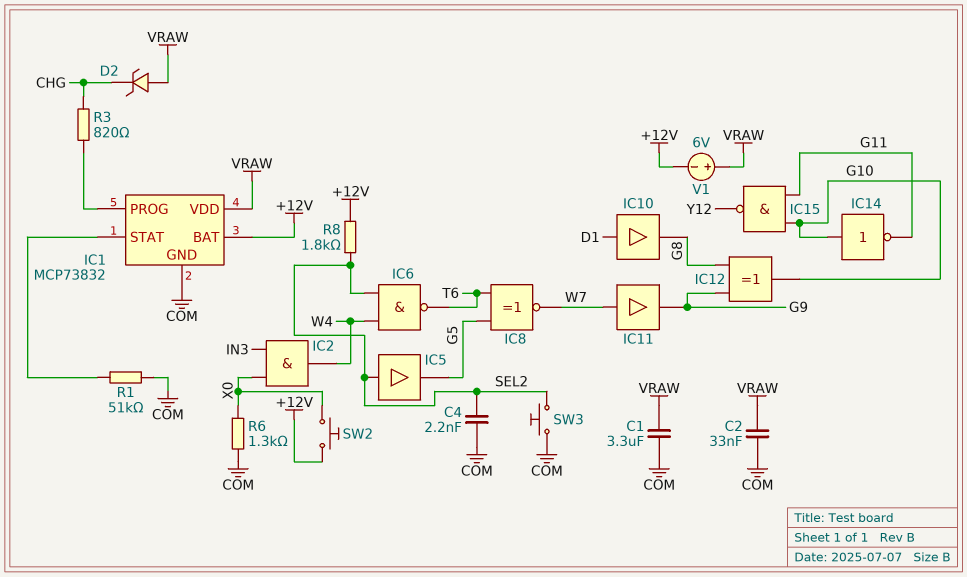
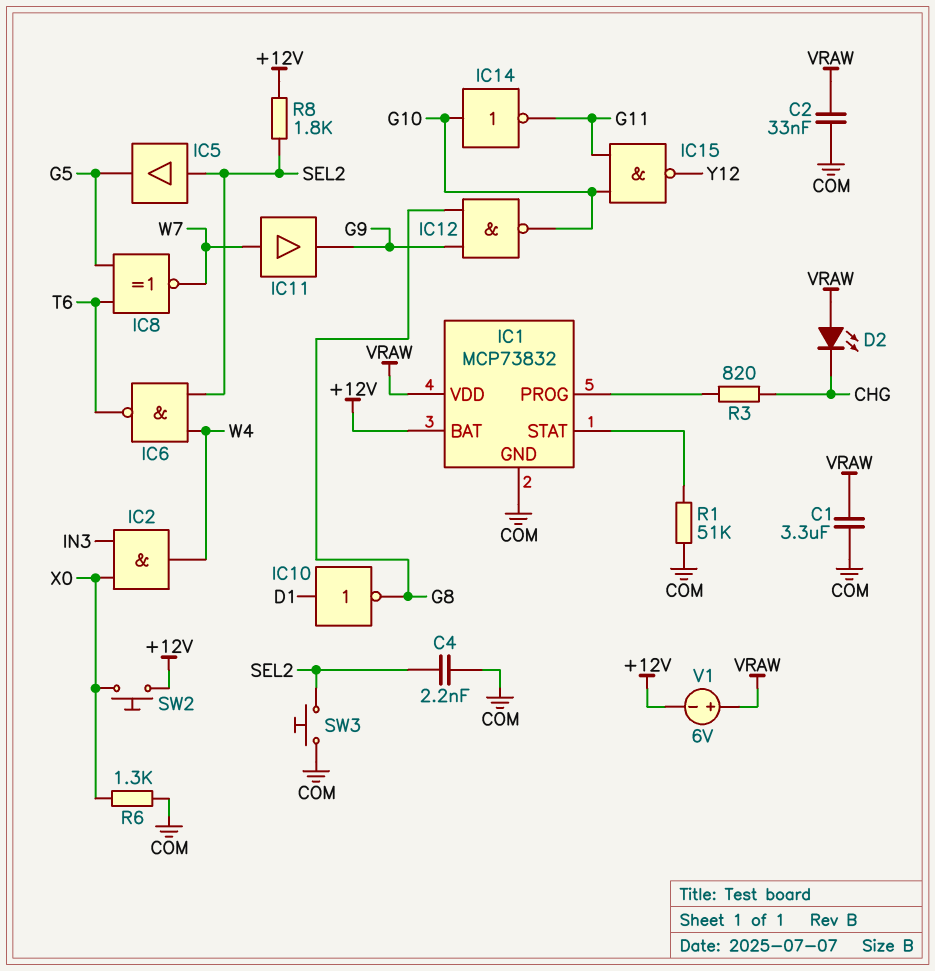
D2: zener (A VRAW, K CHG) -> LED (A VRAW, K CHG)
IC10: buffer (in D1, out G8) -> NOT (in D1, out G8)
IC12: XOR (in G8, in G9, out G10) -> NAND (in G8, in G9, out G10)

